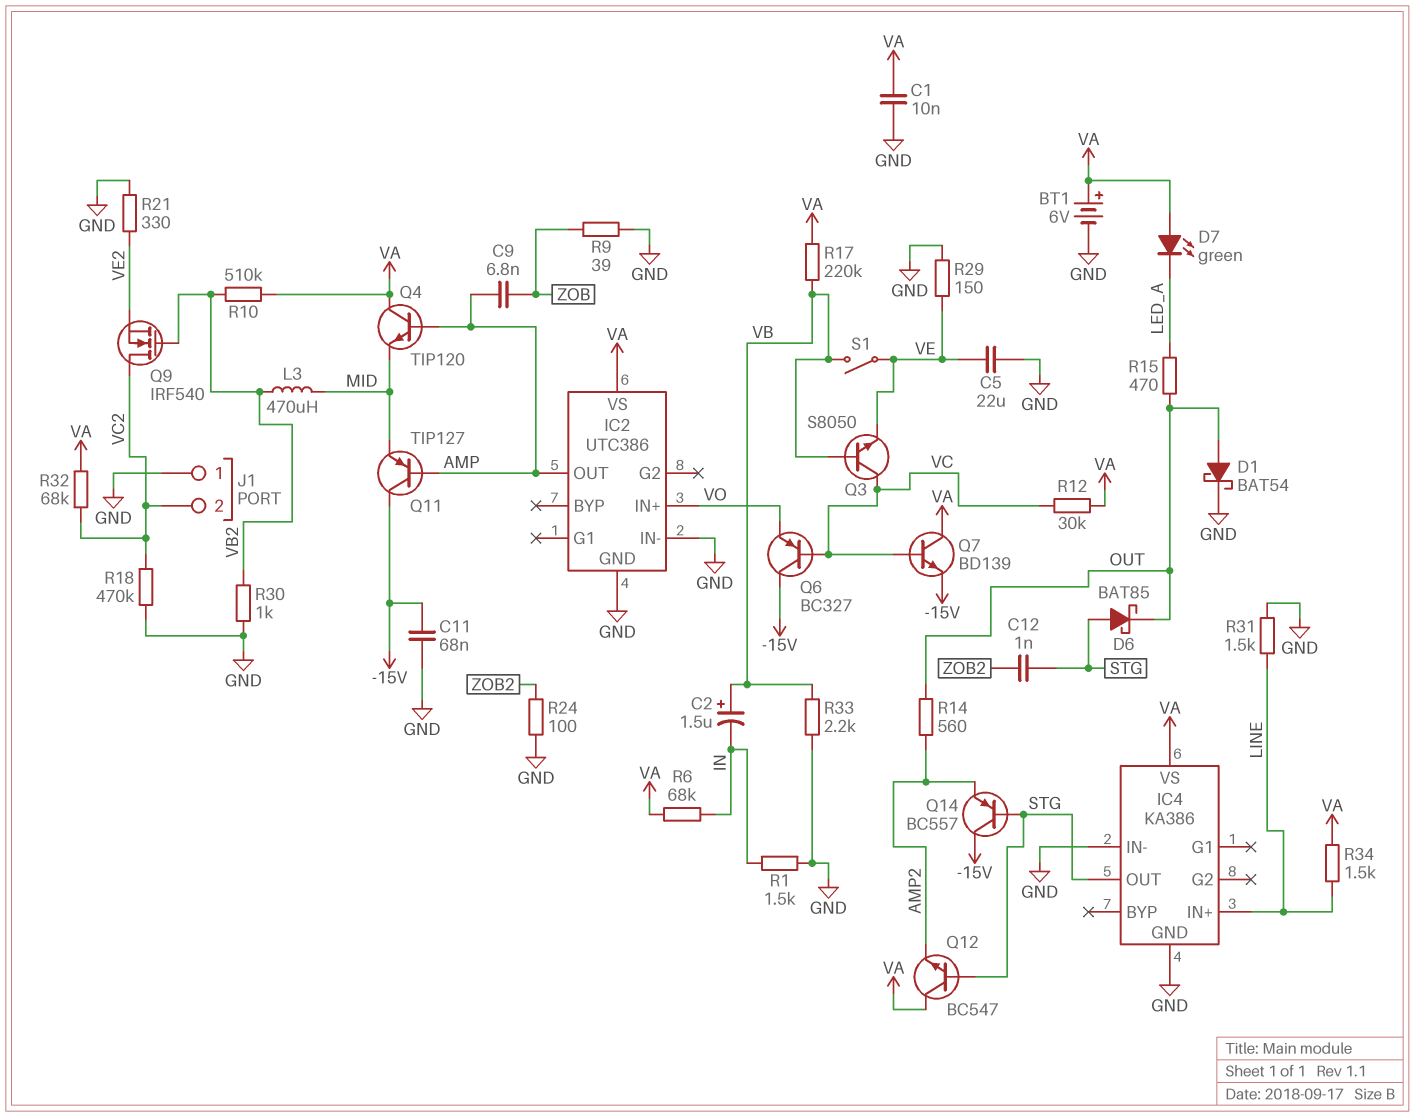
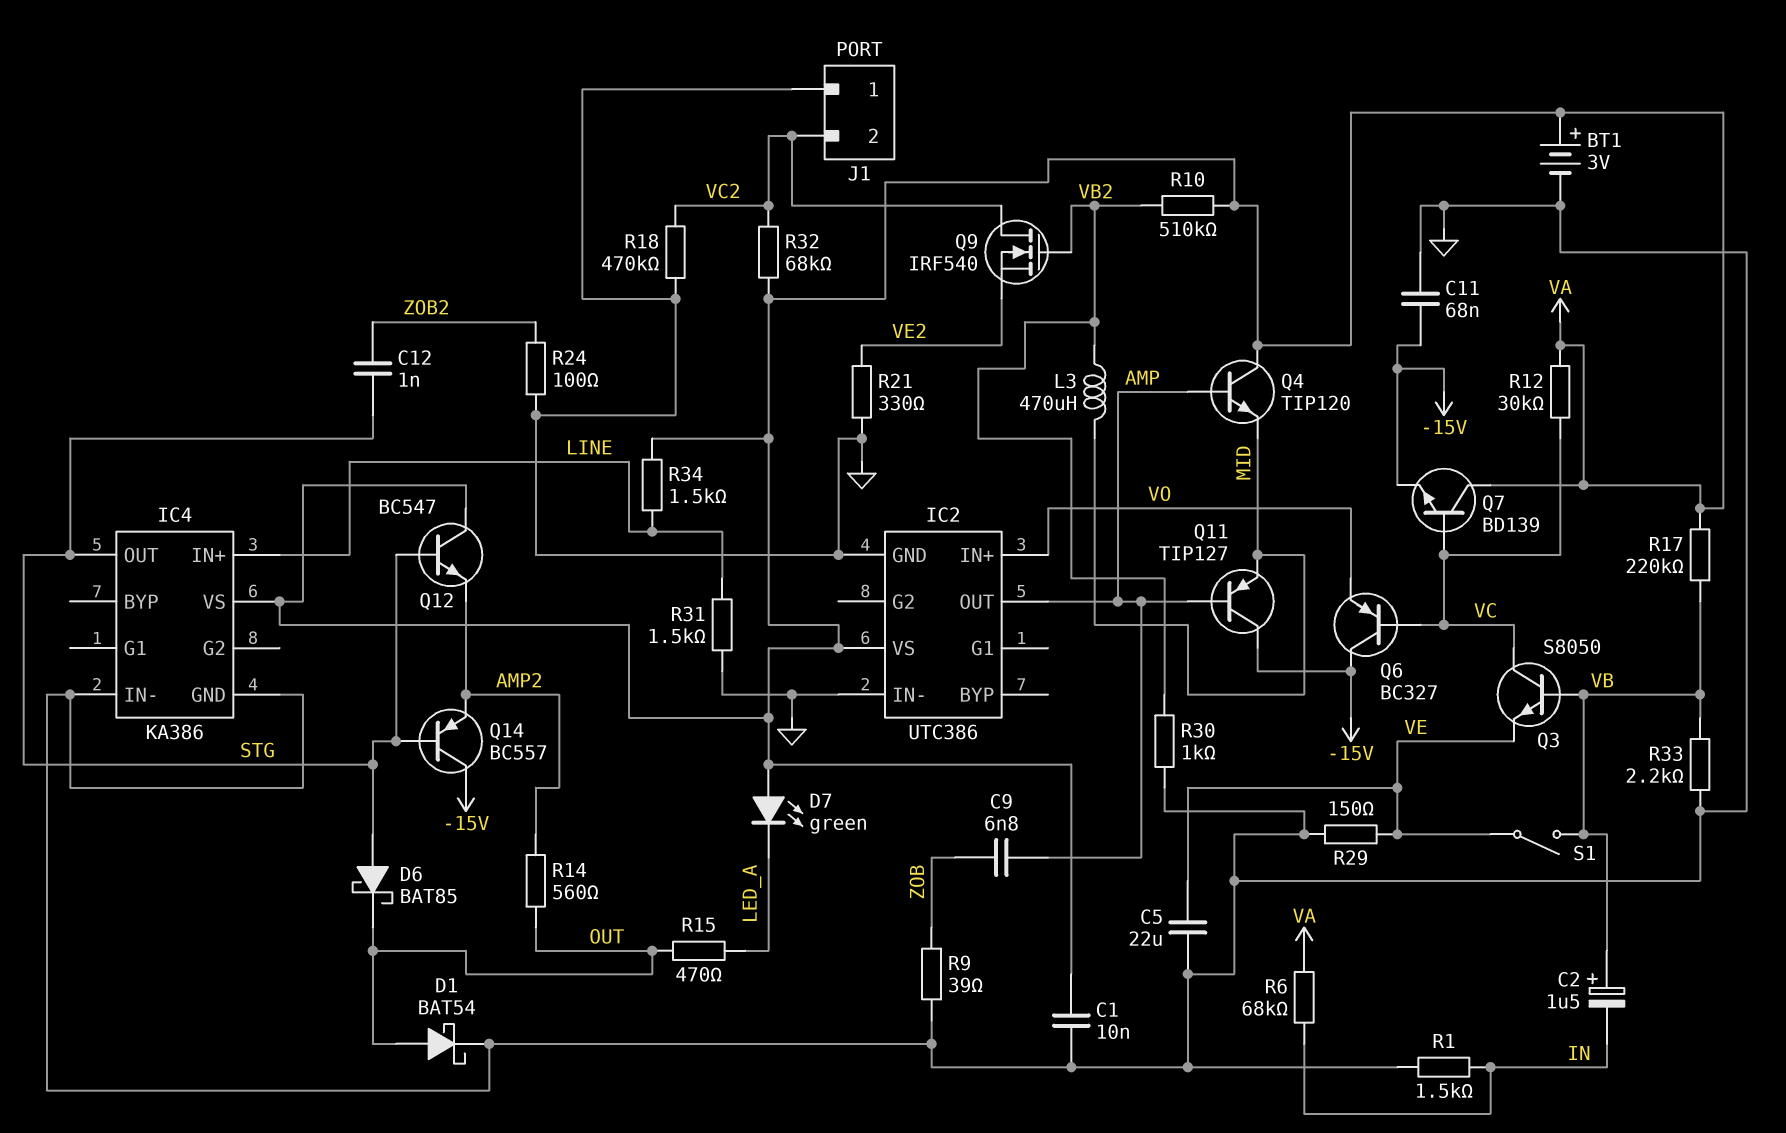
BT1: 6V (plus VA, minus GND) -> 3V (plus VA, minus GND)

